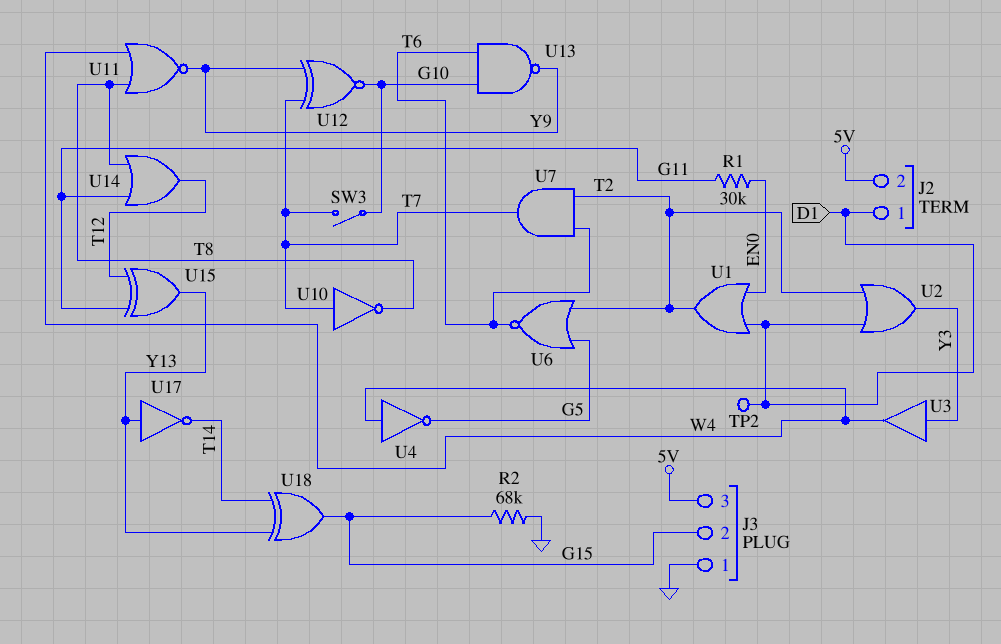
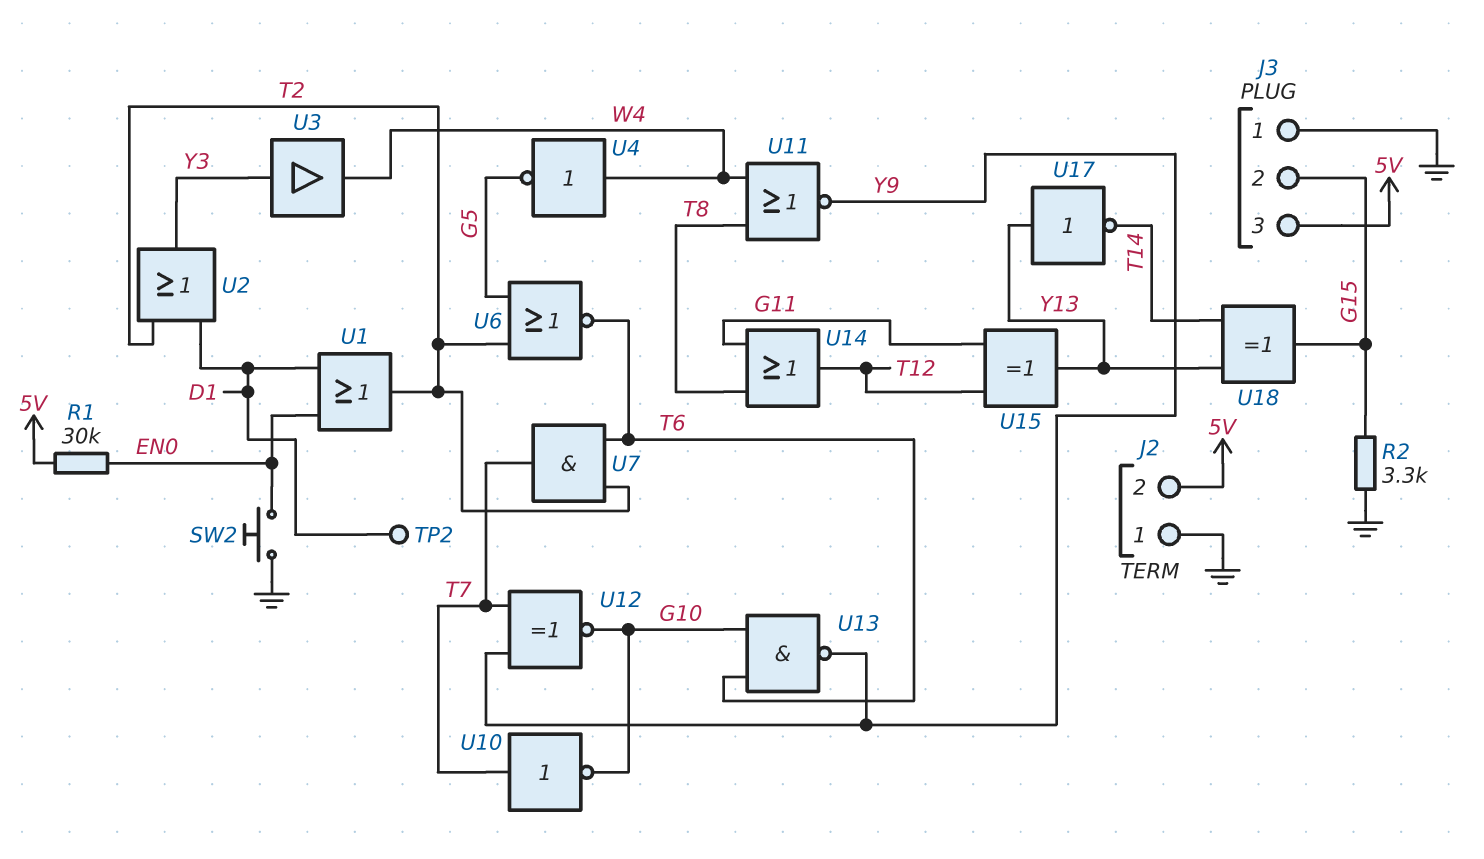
J2 pin 1: D1 -> GND
R1: 30k (EN0, G11) -> 30k (5V, EN0)
R2: 68k (G15, GND) -> 3.3k (G15, GND)
SW2: none -> button (EN0, GND)
SW3: switch (G10, T7) -> none
U10: NOT (in T7, out T8) -> NOT (in T7, out G10)

